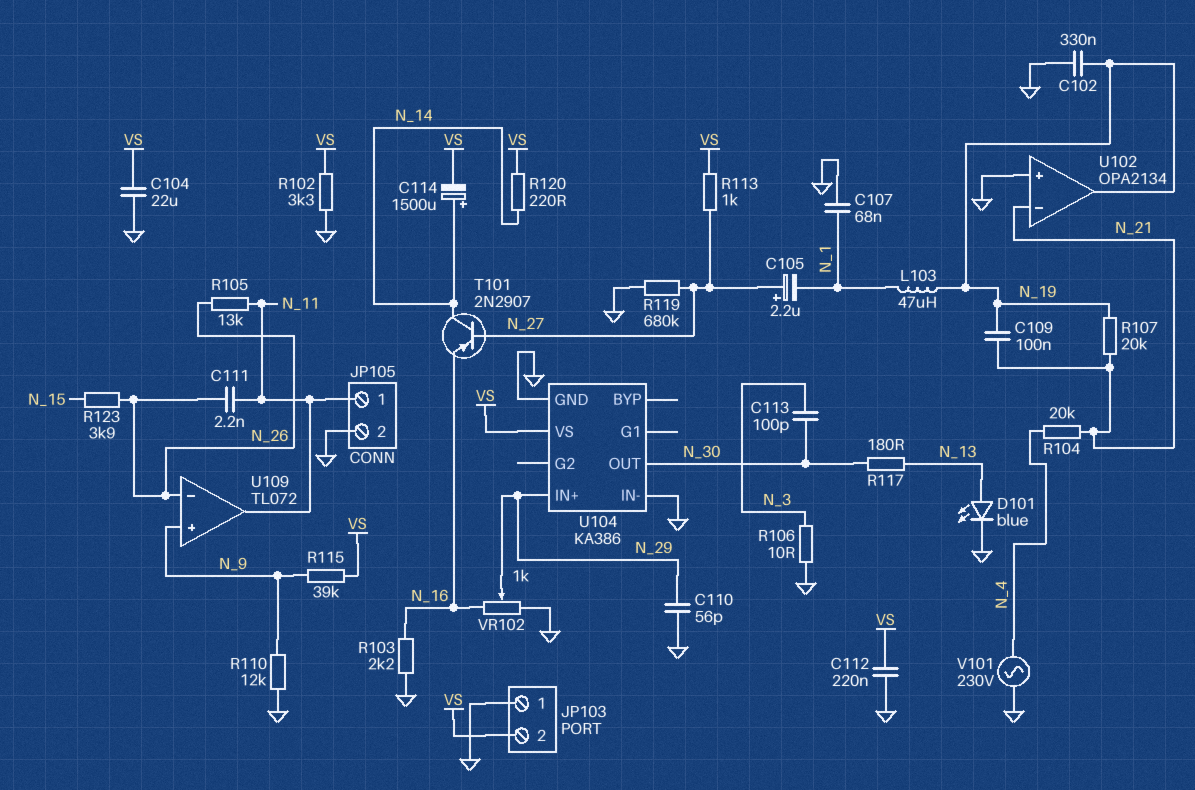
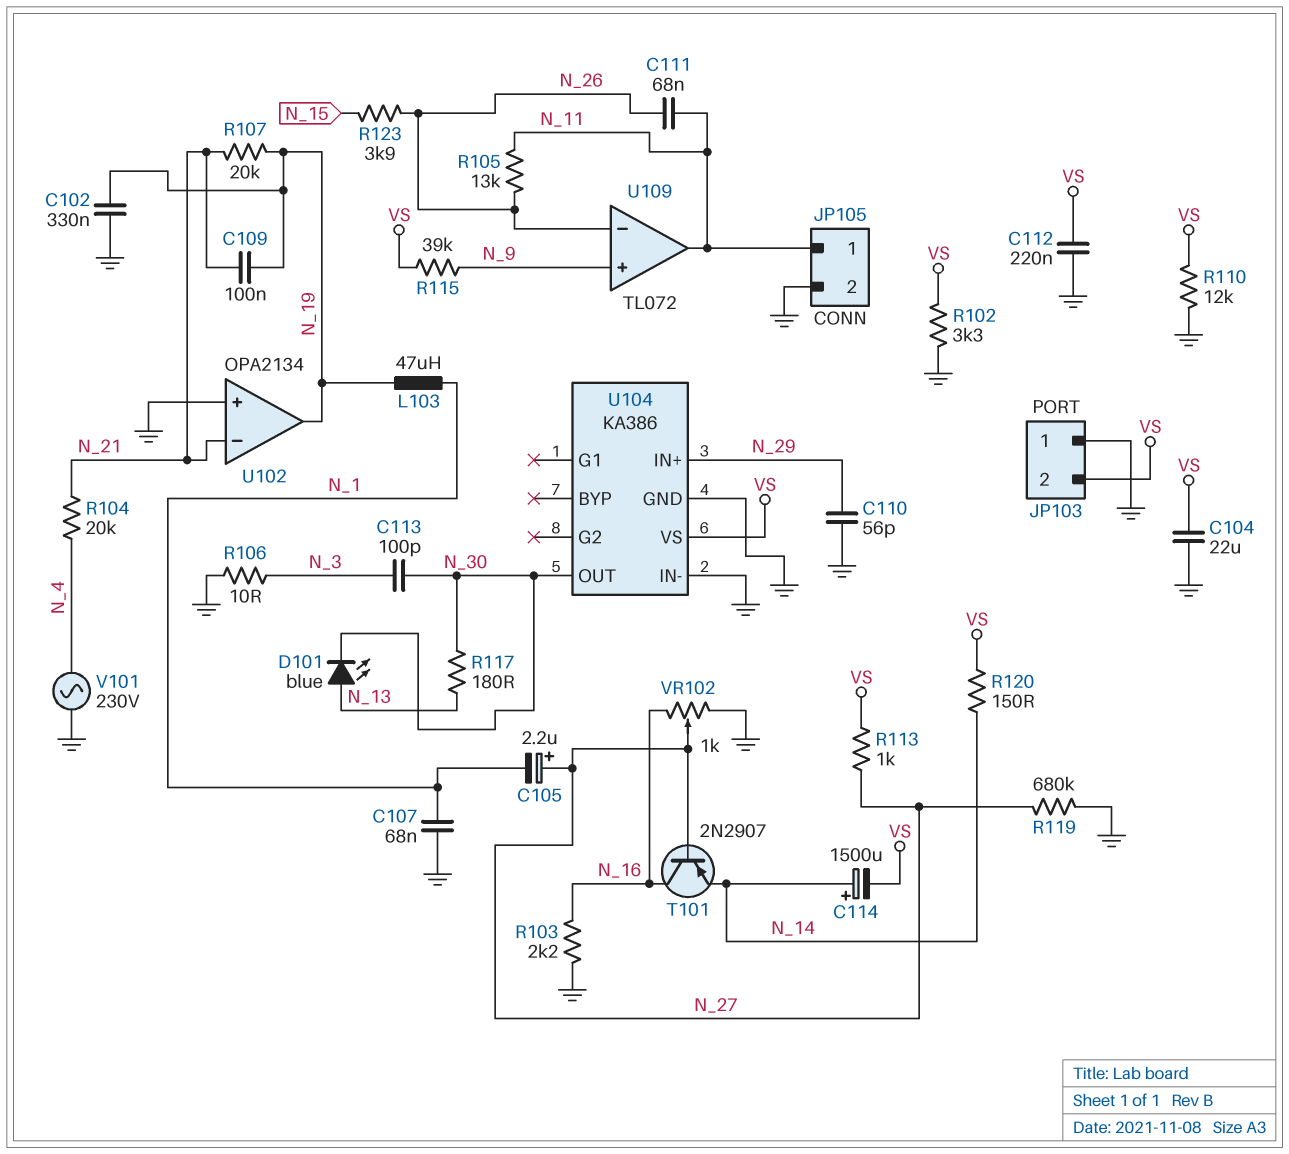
C111: 2.2nF (N_11, N_26) -> 68nF (N_11, N_26)
D101: LED blue (A N_13, K GND) -> LED blue (A N_13, K N_30)
R110: 12k (GND, N_9) -> 12k (GND, VS)
R120: 220 (N_14, VS) -> 150 (N_14, VS)
T101: PNP 2N2907 (B N_27, C N_14, E N_16) -> PNP 2N2907 (B N_27, C N_16, E N_14)
VR102: 1k (GND, N_16, wiper N_29) -> 1k (GND, N_16, wiper N_27)

